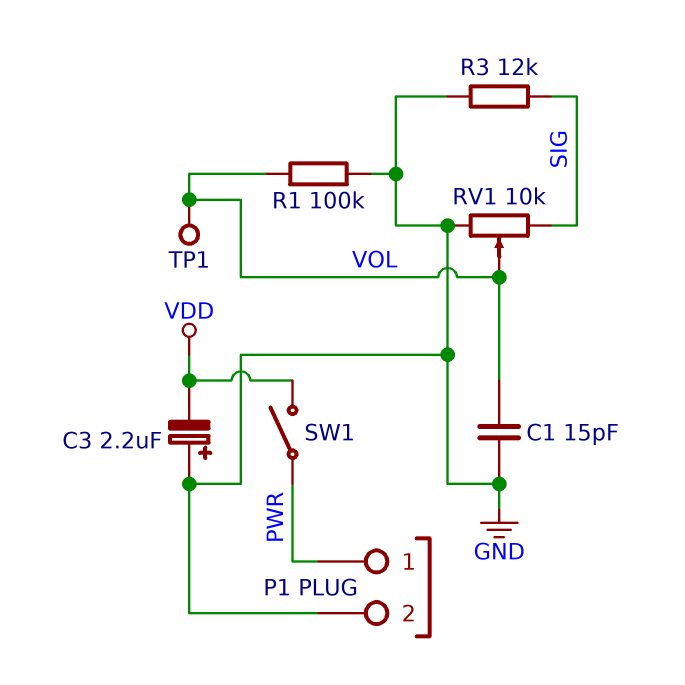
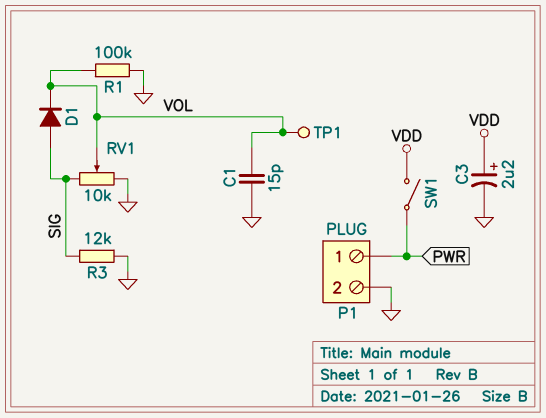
C3: 2.2uF (plus GND, minus VDD) -> 2.2uF (plus VDD, minus GND)
D1: none -> diode (A SIG, K VOL)

